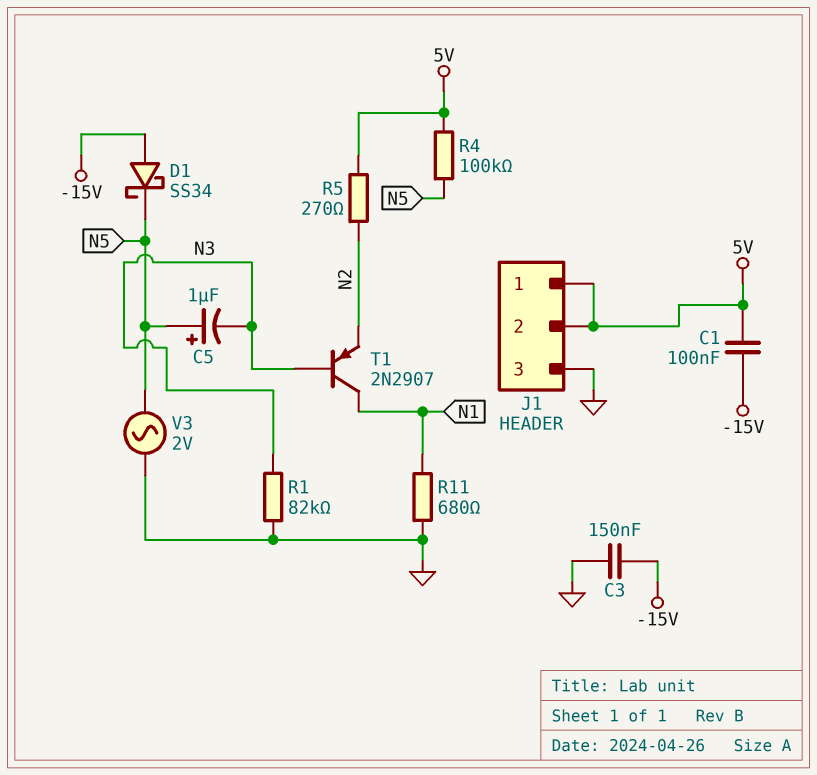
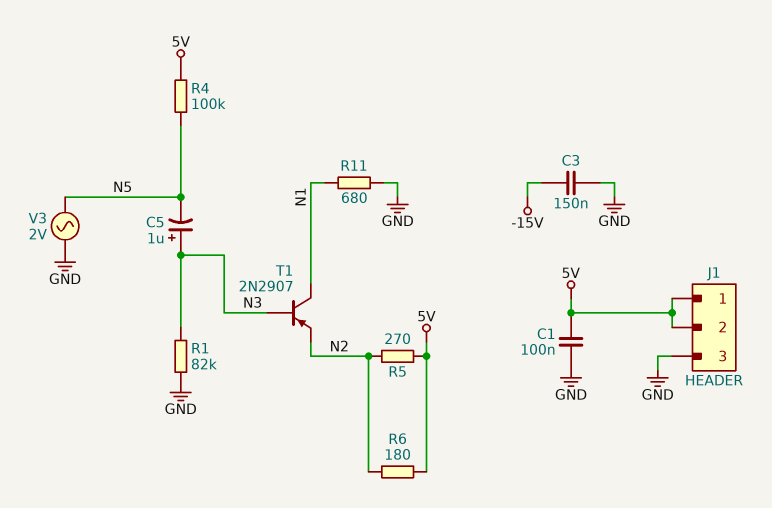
C1: 100nF (-15V, 5V) -> 100nF (5V, GND)
C5: 1uF (plus N5, minus N3) -> 1uF (plus N3, minus N5)
D1: schottky SS34 (A -15V, K N5) -> none
R6: none -> 180 (5V, N2)

